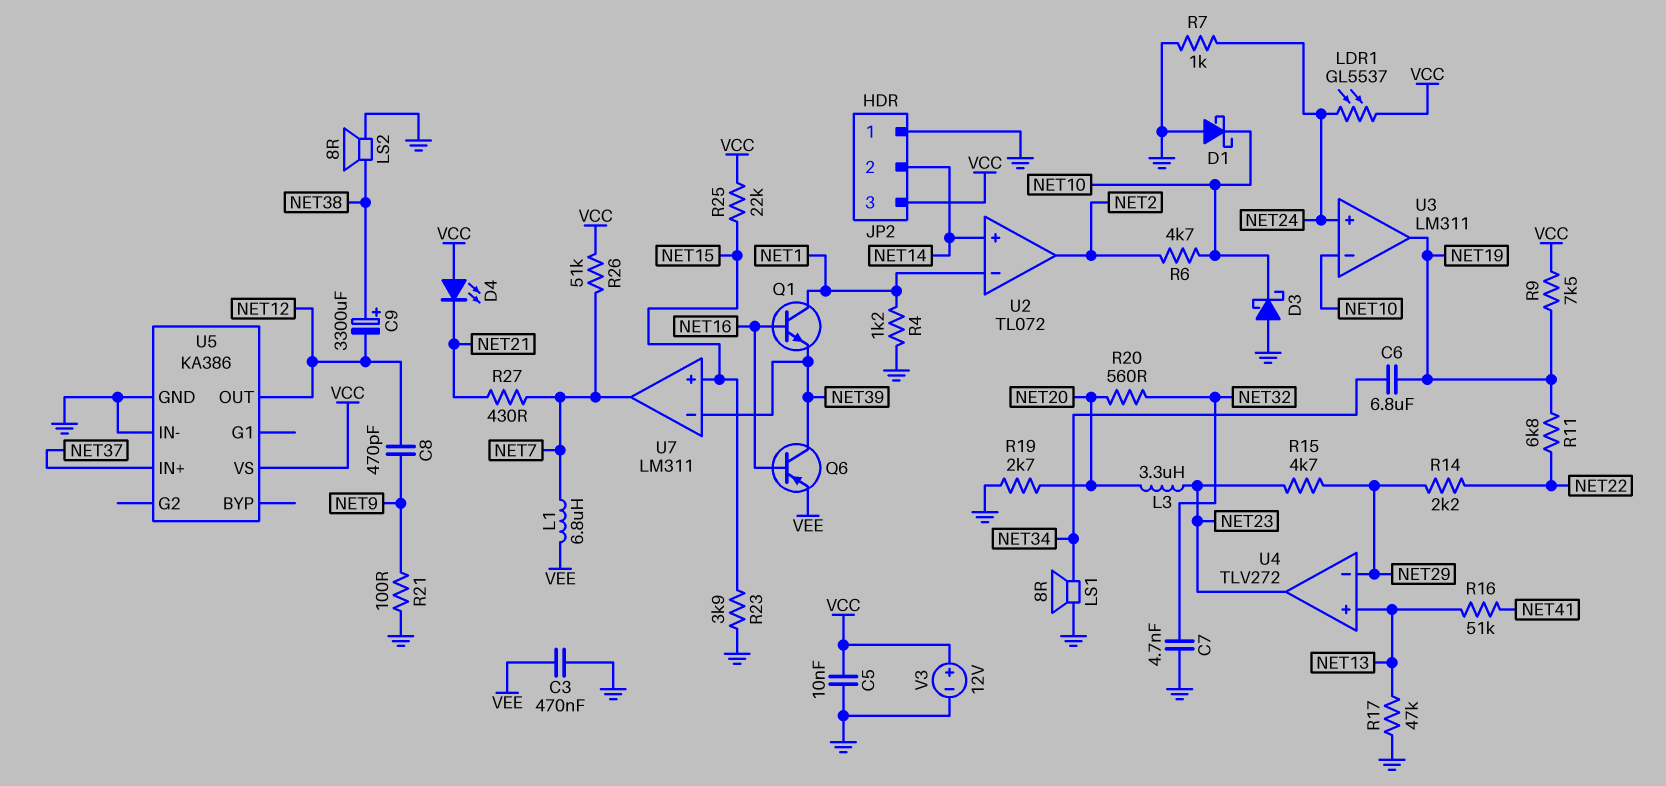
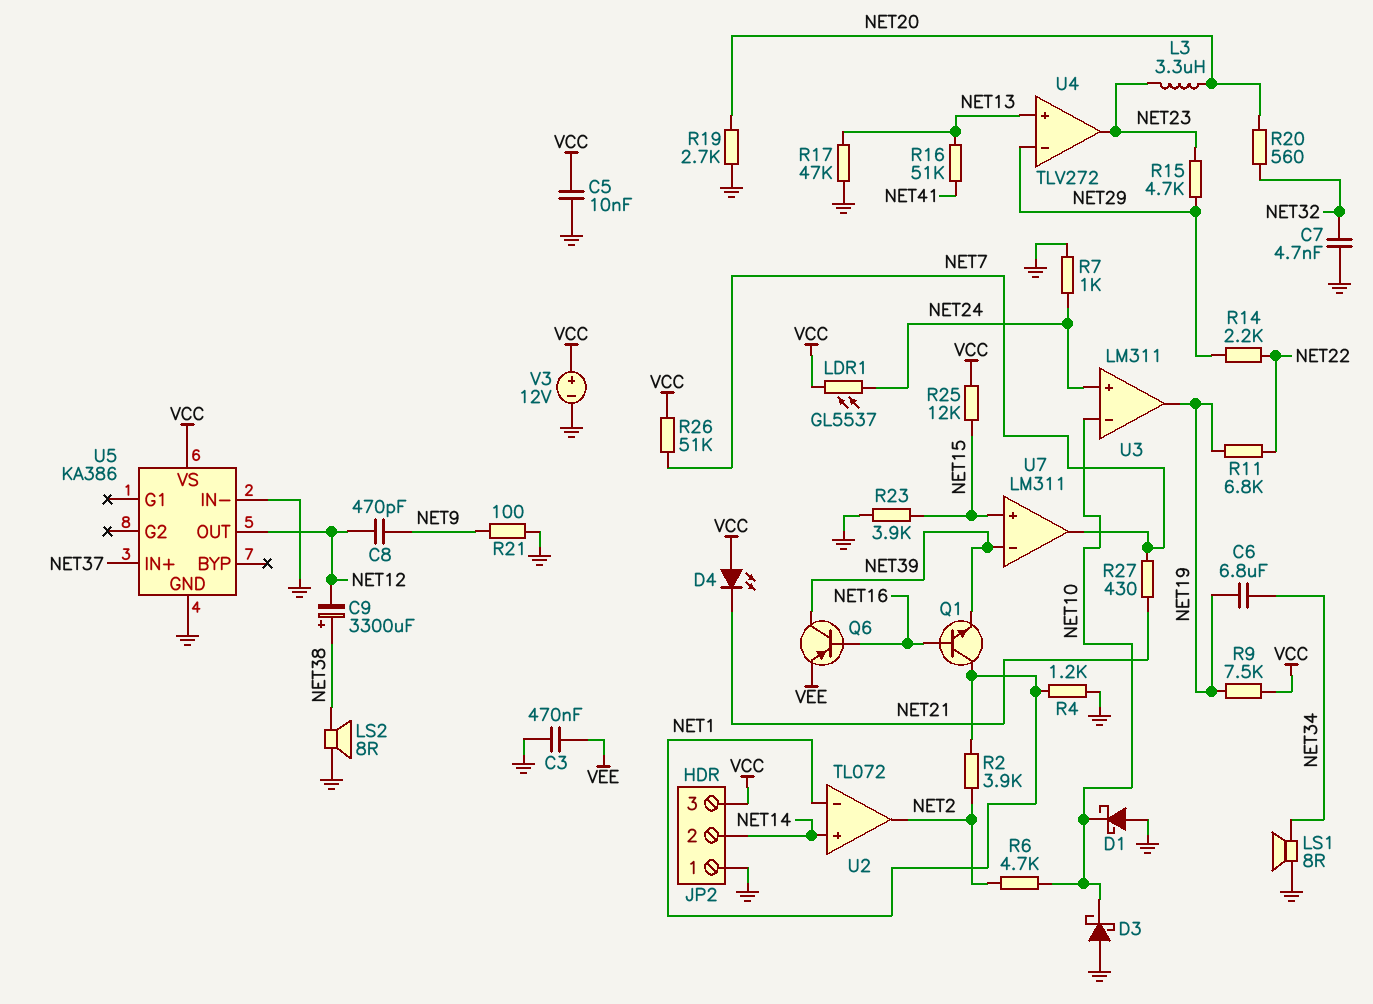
L1: 6.8uH (NET7, VEE) -> none
R2: none -> 3.9k (NET1, NET2)
R25: 22k (NET15, VCC) -> 12k (NET15, VCC)

